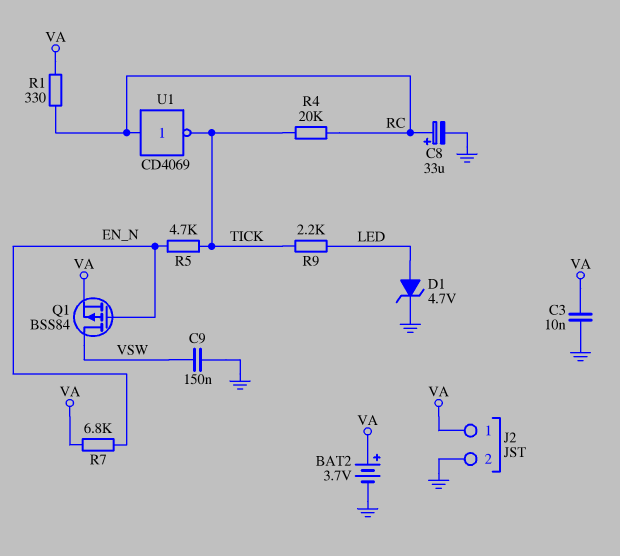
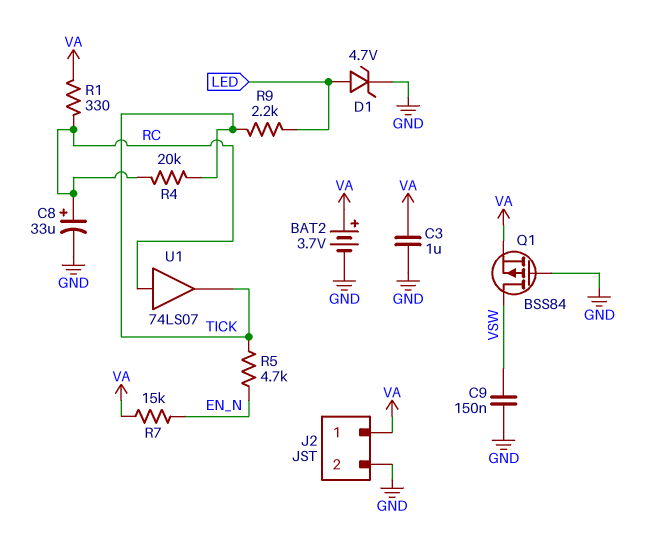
C3: 10nF (GND, VA) -> 1uF (GND, VA)
Q1: PMOS BSS84 (G EN_N, D VSW, S VA) -> PMOS BSS84 (G GND, D VSW, S VA)
R7: 6.8k (EN_N, VA) -> 15k (EN_N, VA)
U1: NOT CD4069 (in RC, out TICK) -> buffer 74LS07 (in RC, out TICK)

